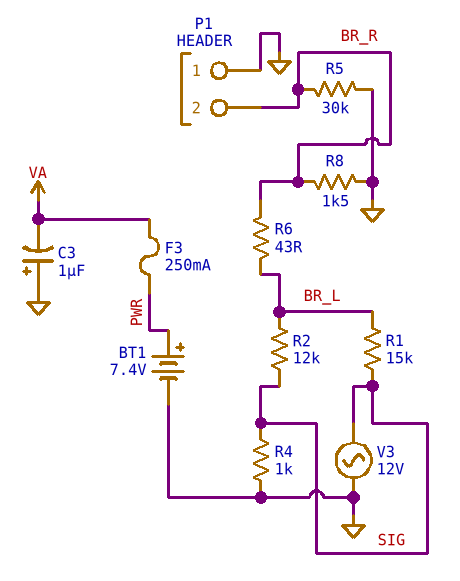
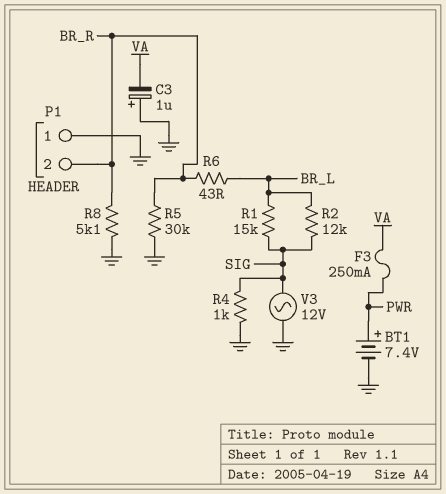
R8: 1.5k (BR_R, GND) -> 5.1k (BR_R, GND)

